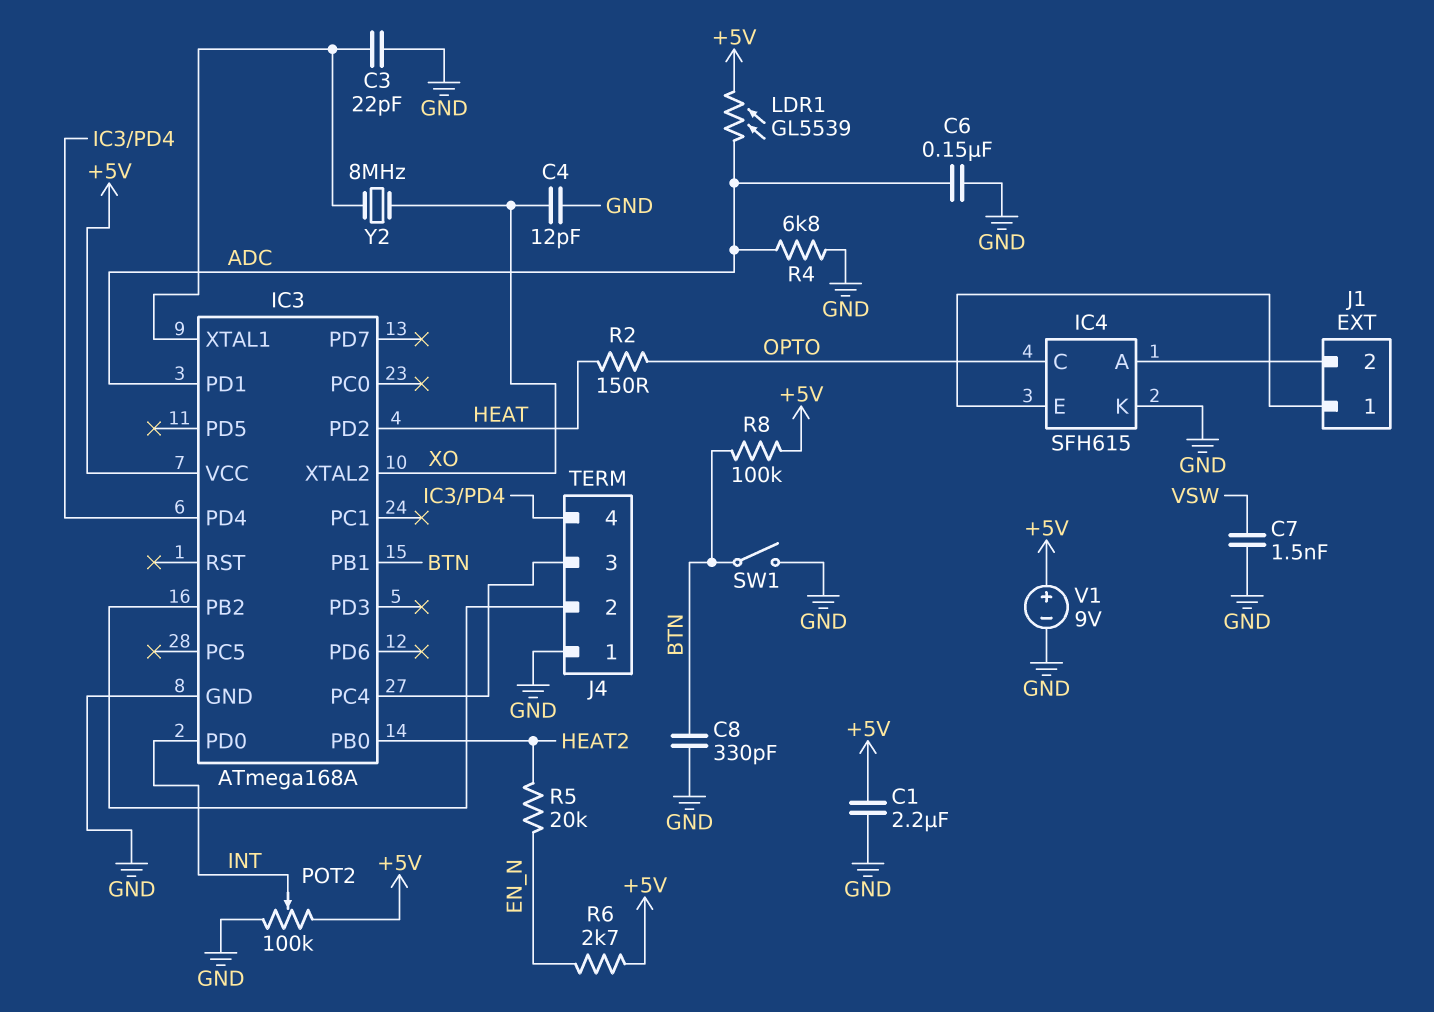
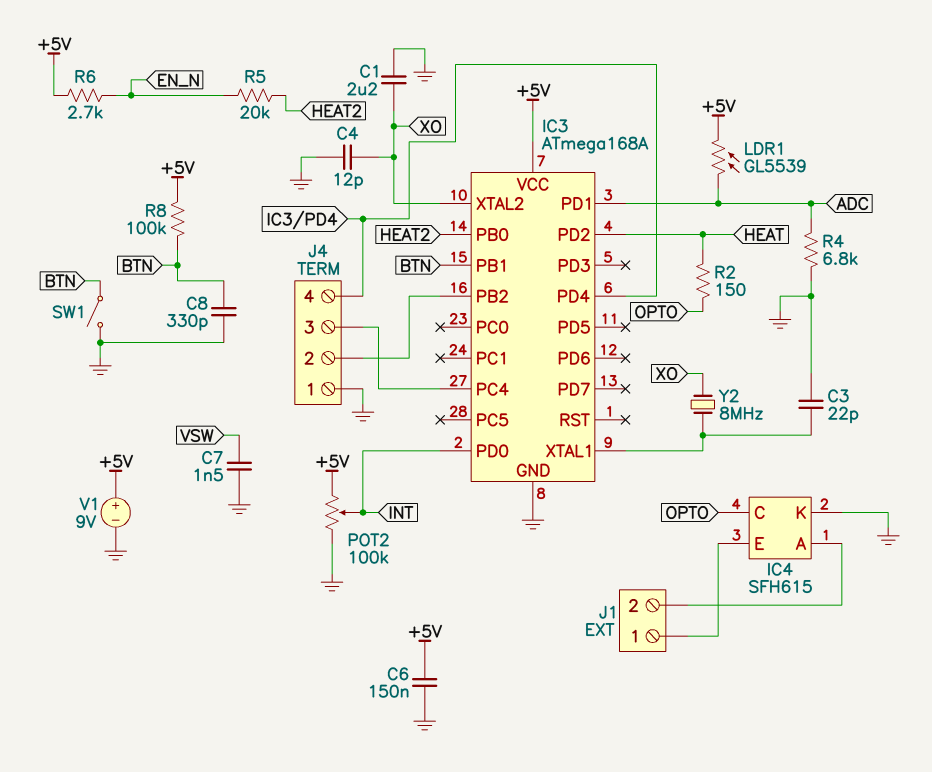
C1: 2.2uF (+5V, GND) -> 2.2uF (GND, XO)
C6: 150nF (ADC, GND) -> 150nF (+5V, GND)

